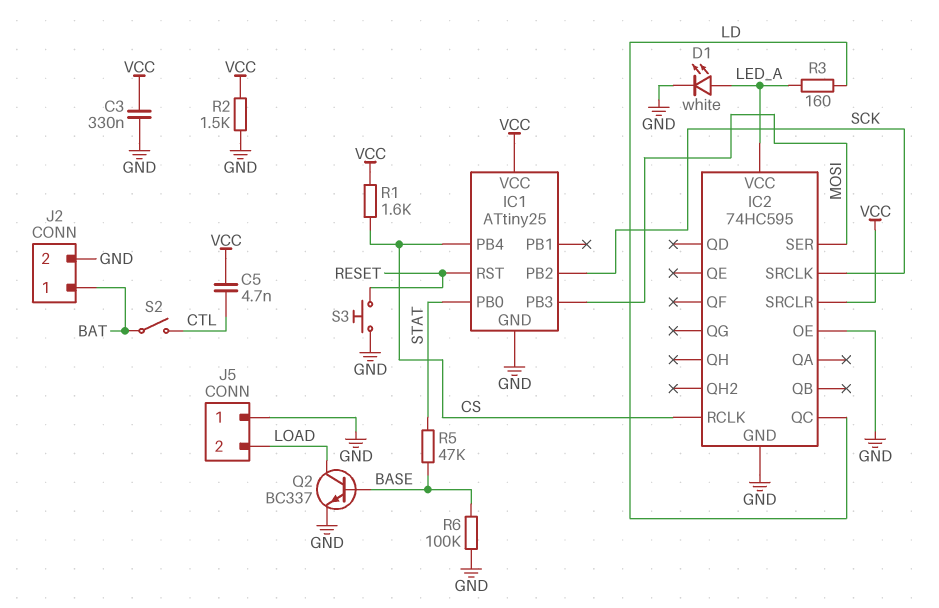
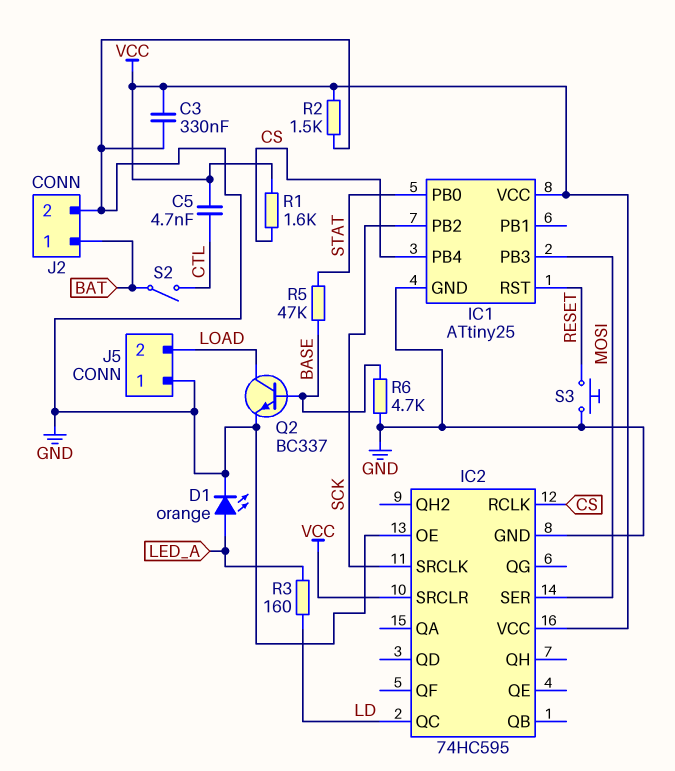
D1: LED white (A LED_A, K GND) -> LED orange (A LED_A, K GND)
IC2 pin VCC: LED_A -> VCC
R6: 100k (BASE, GND) -> 4.7k (BASE, GND)

